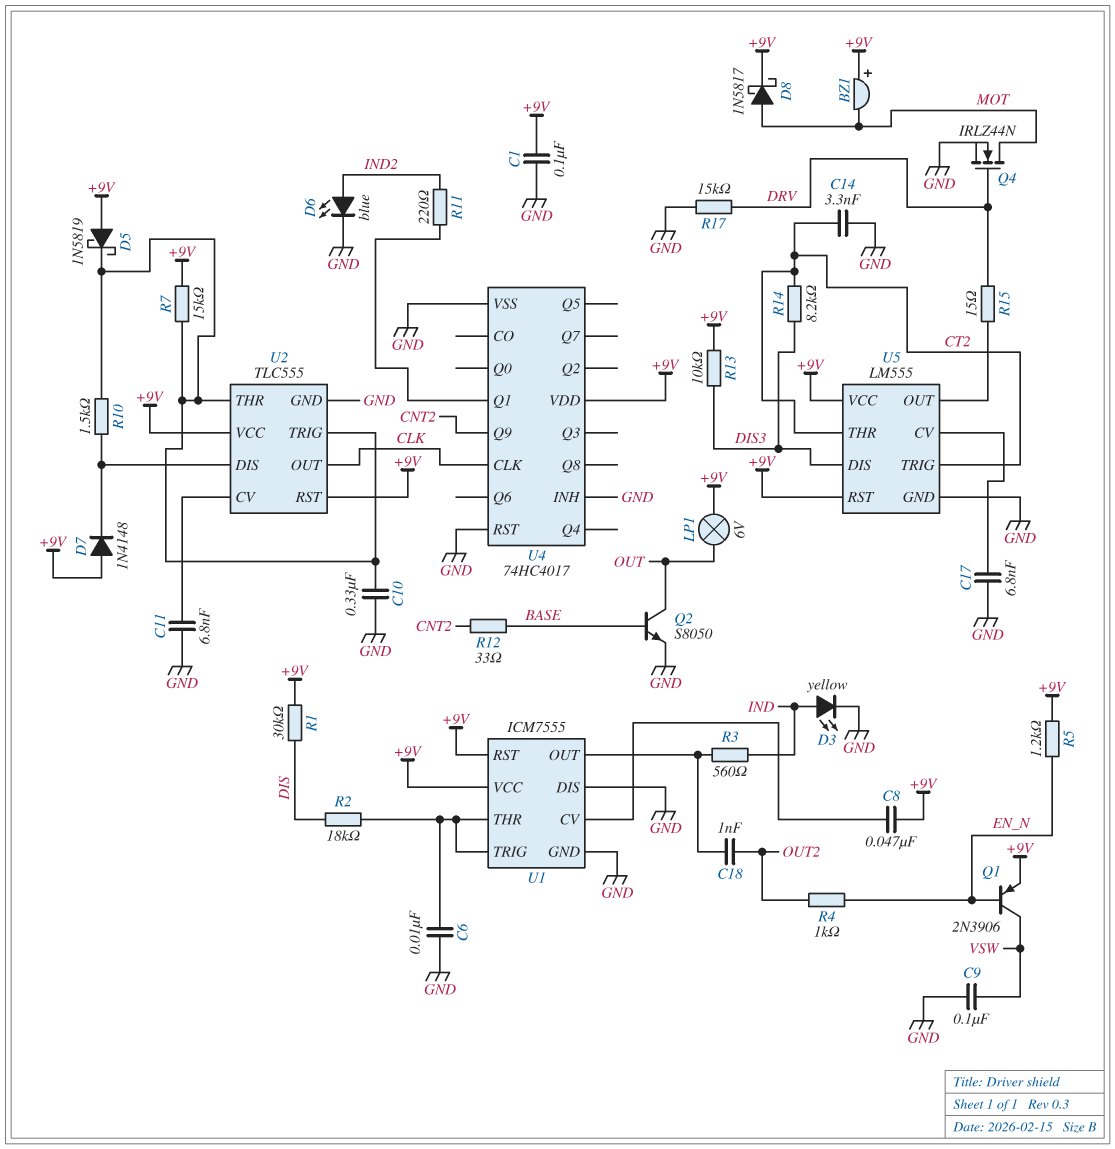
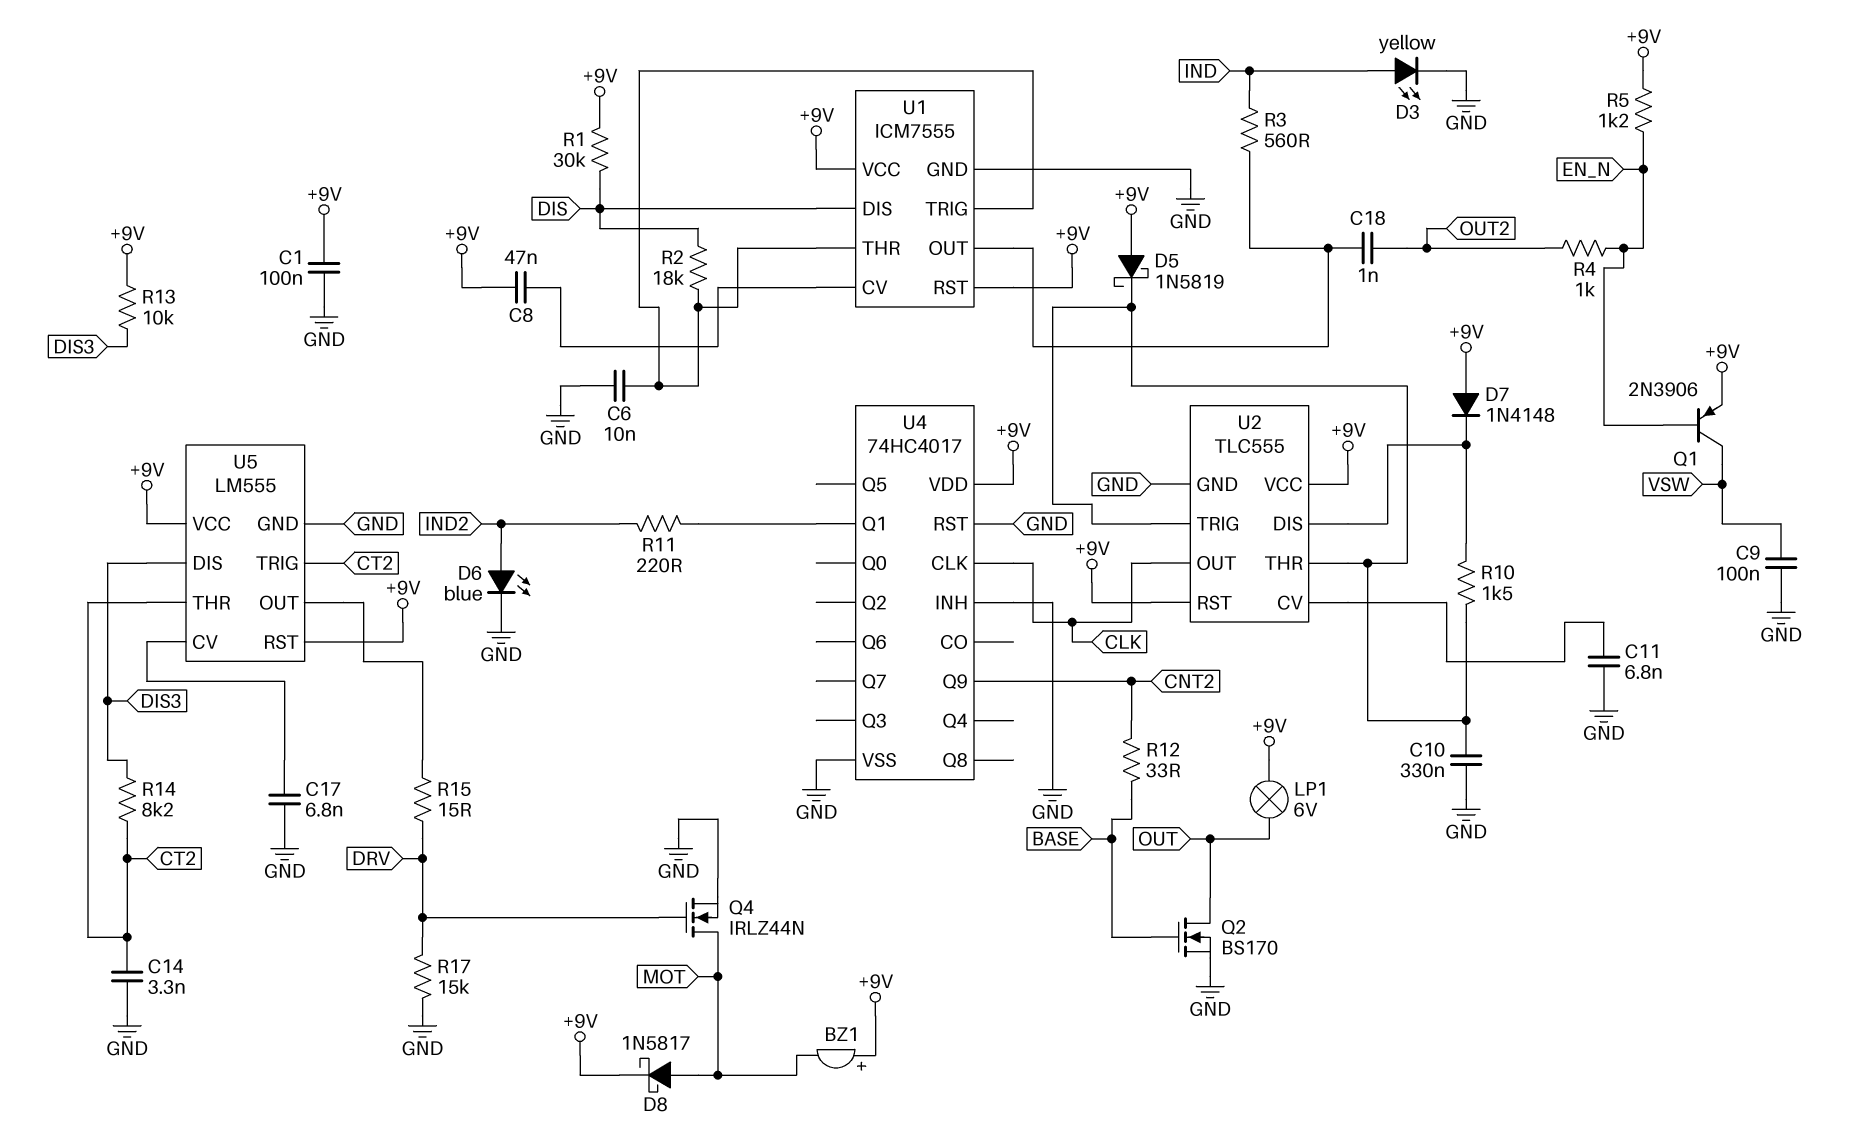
Q2: NPN S8050 (B BASE, C OUT, E GND) -> NMOS BS170 (G BASE, D OUT, S GND)
R7: 15k (+9V, U2/THR) -> none
U1 pin DIS: GND -> DIS

